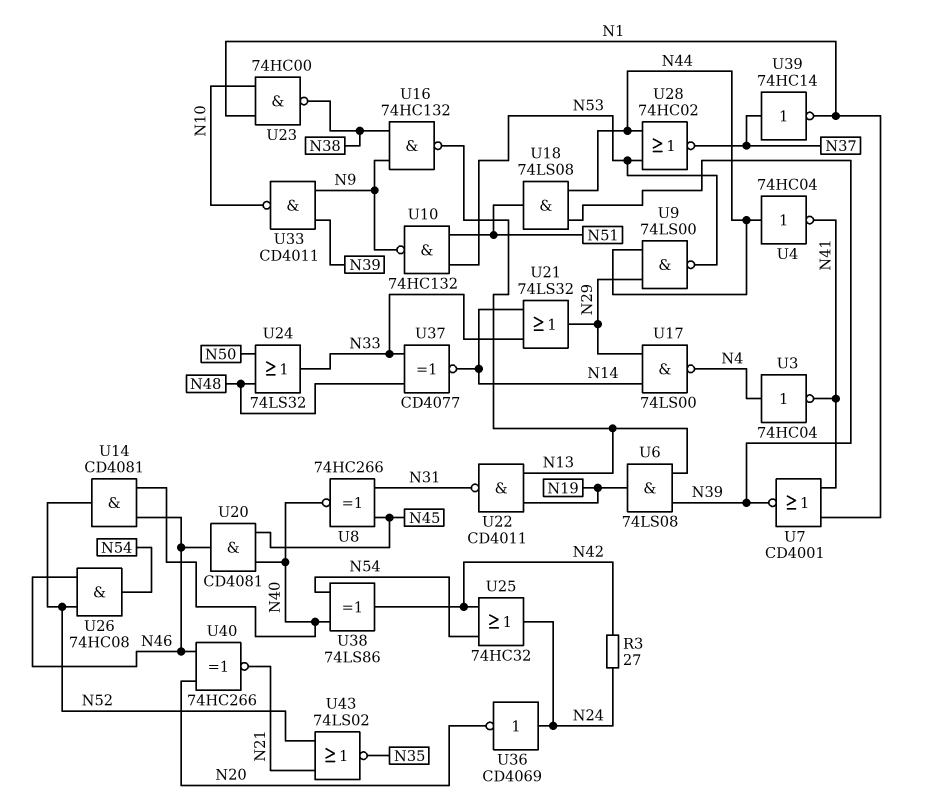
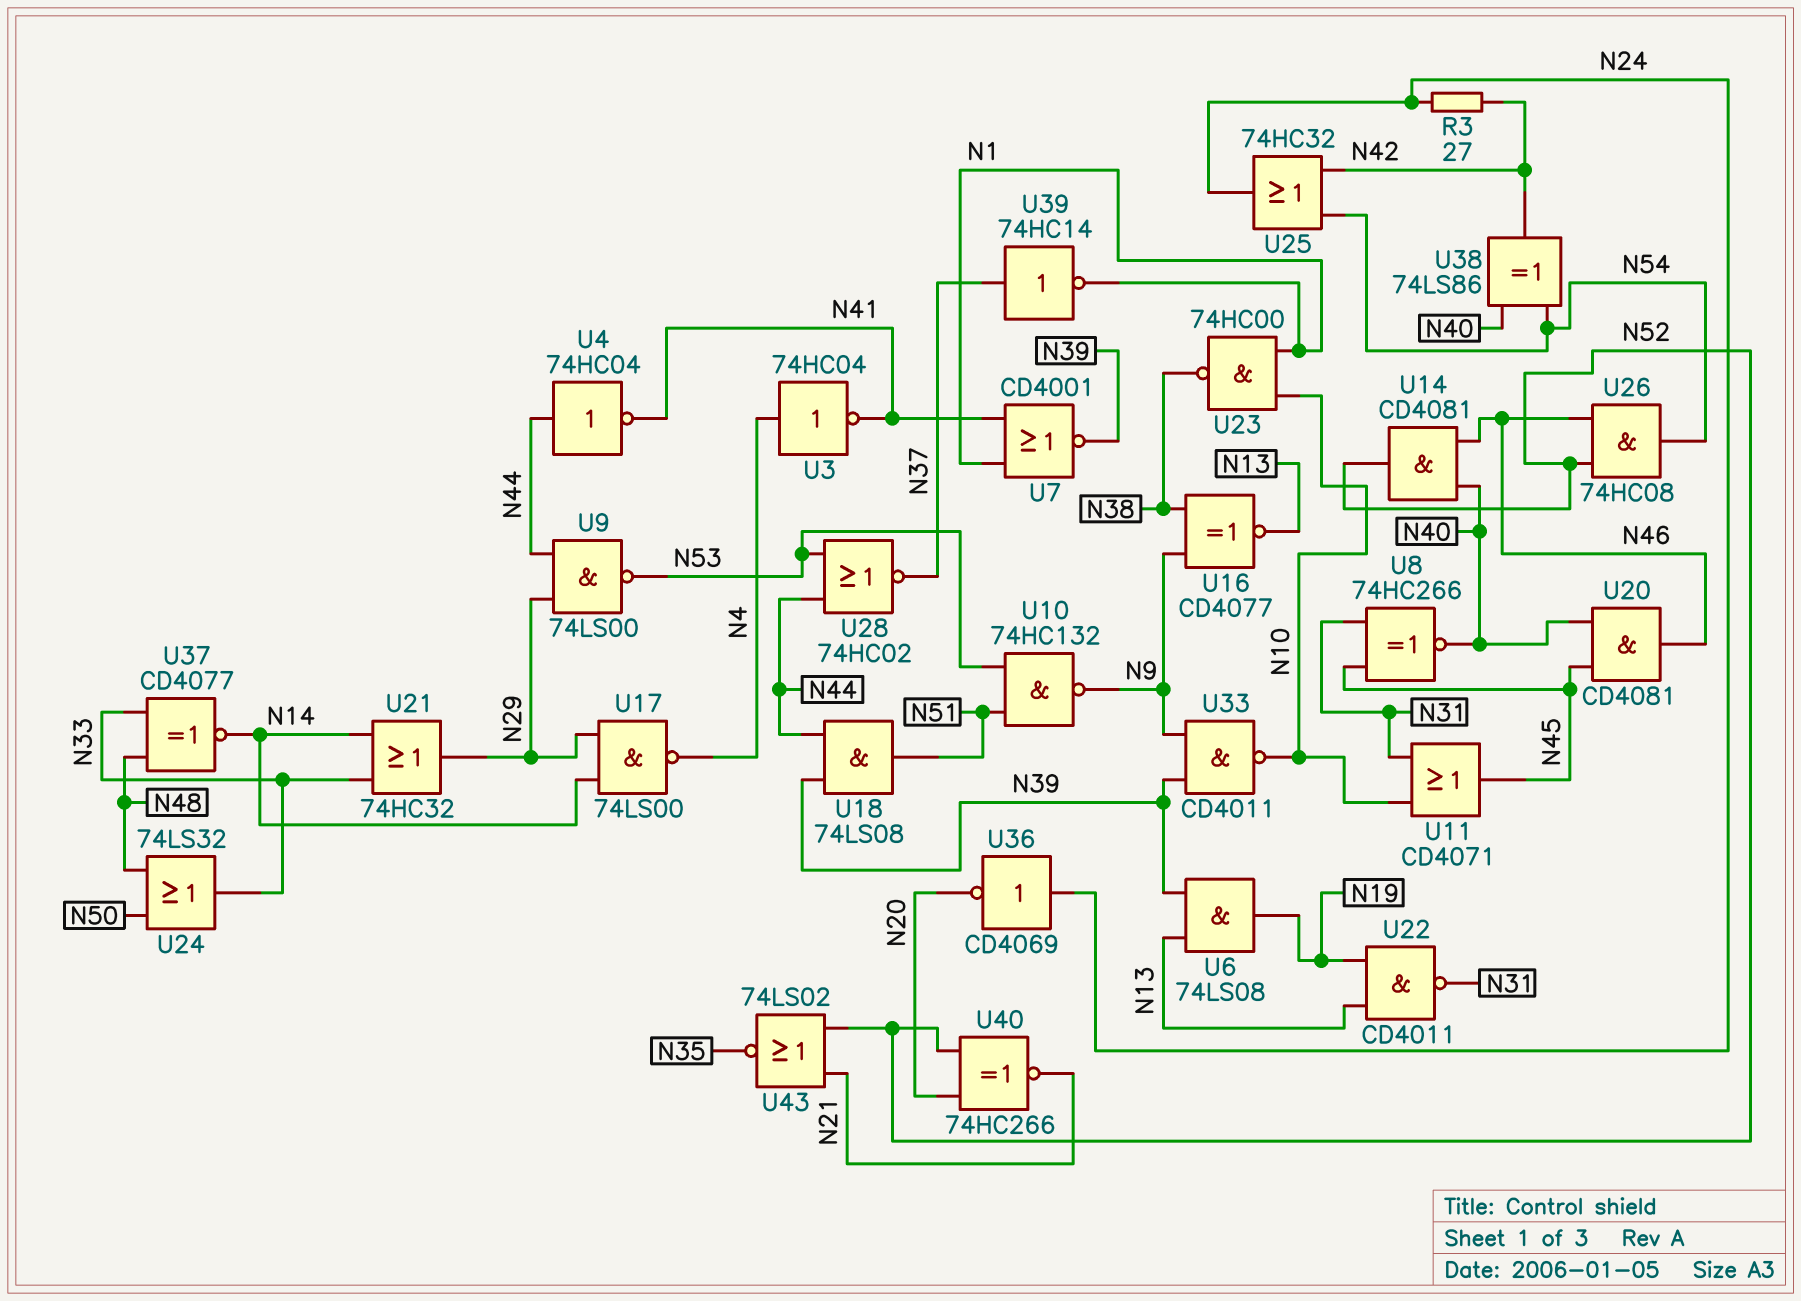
U11: none -> OR CD4071 (in N10, in N31, out N45)
U16: NAND 74HC132 (in N9, in N38, out N13) -> XNOR CD4077 (in N9, in N38, out N13)
U21: OR 74LS32 (in N14, in N33, out N29) -> OR 74HC32 (in N14, in N33, out N29)
U40: XNOR 74HC266 (in N20, in N46, out N21) -> XNOR 74HC266 (in N20, in N52, out N21)

